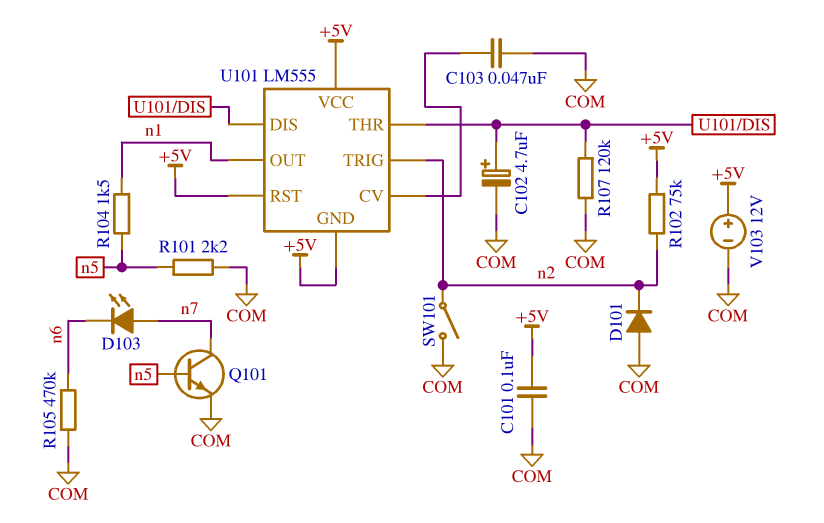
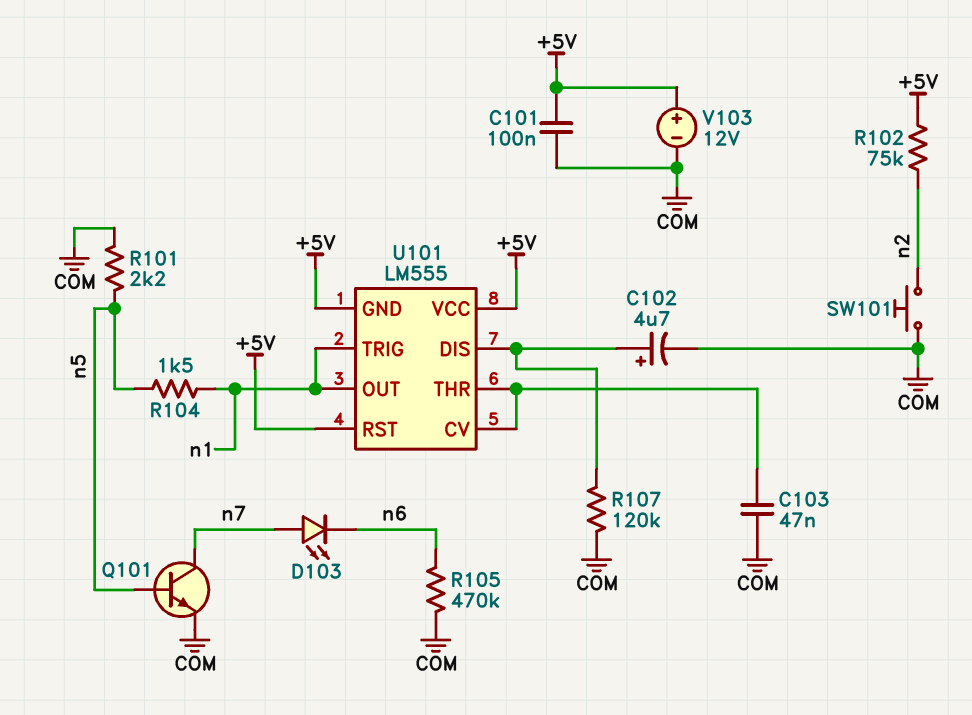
D101: diode (A COM, K n2) -> none
SW101: switch (COM, n2) -> button (COM, n2)
U101 pin THR: U101/DIS -> U101/CV
U101 pin TRIG: n2 -> n1

